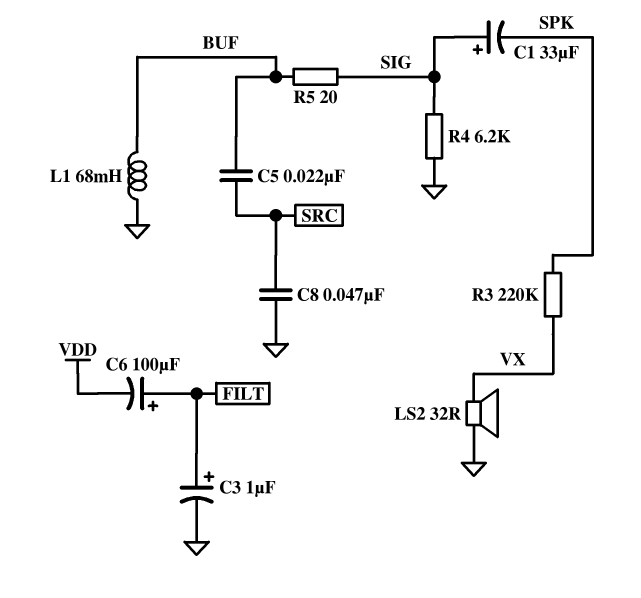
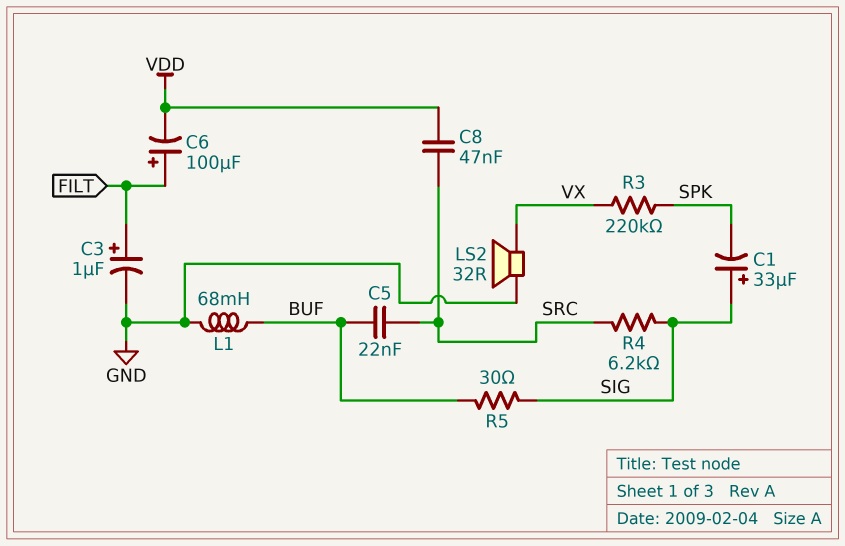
C8: 47nF (GND, SRC) -> 47nF (SRC, VDD)
R4: 6.2k (GND, SIG) -> 6.2k (SIG, SRC)
R5: 20 (BUF, SIG) -> 30 (BUF, SIG)

